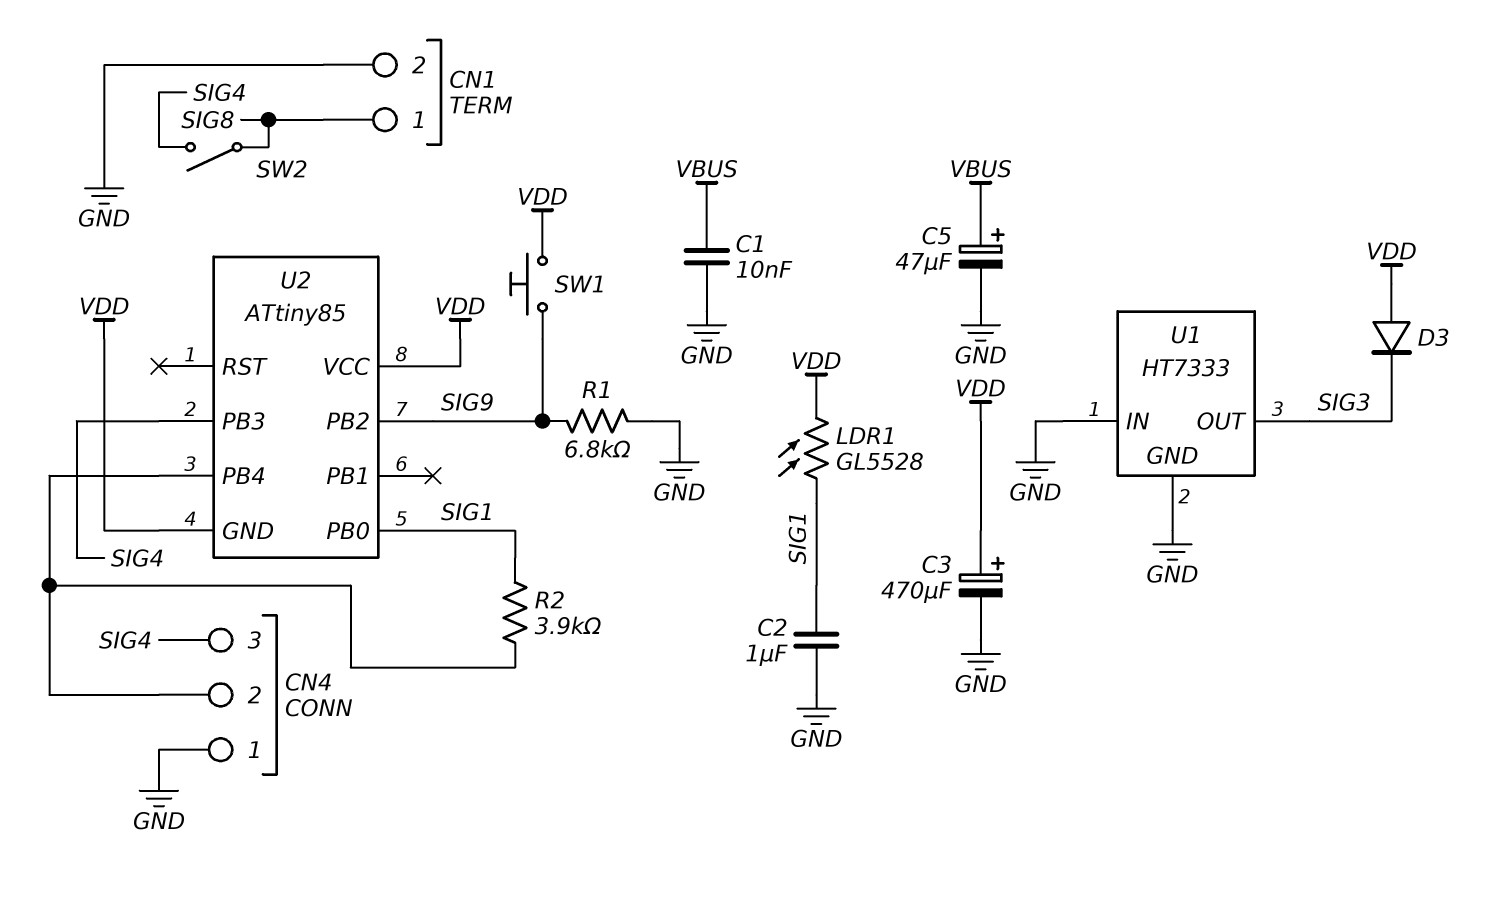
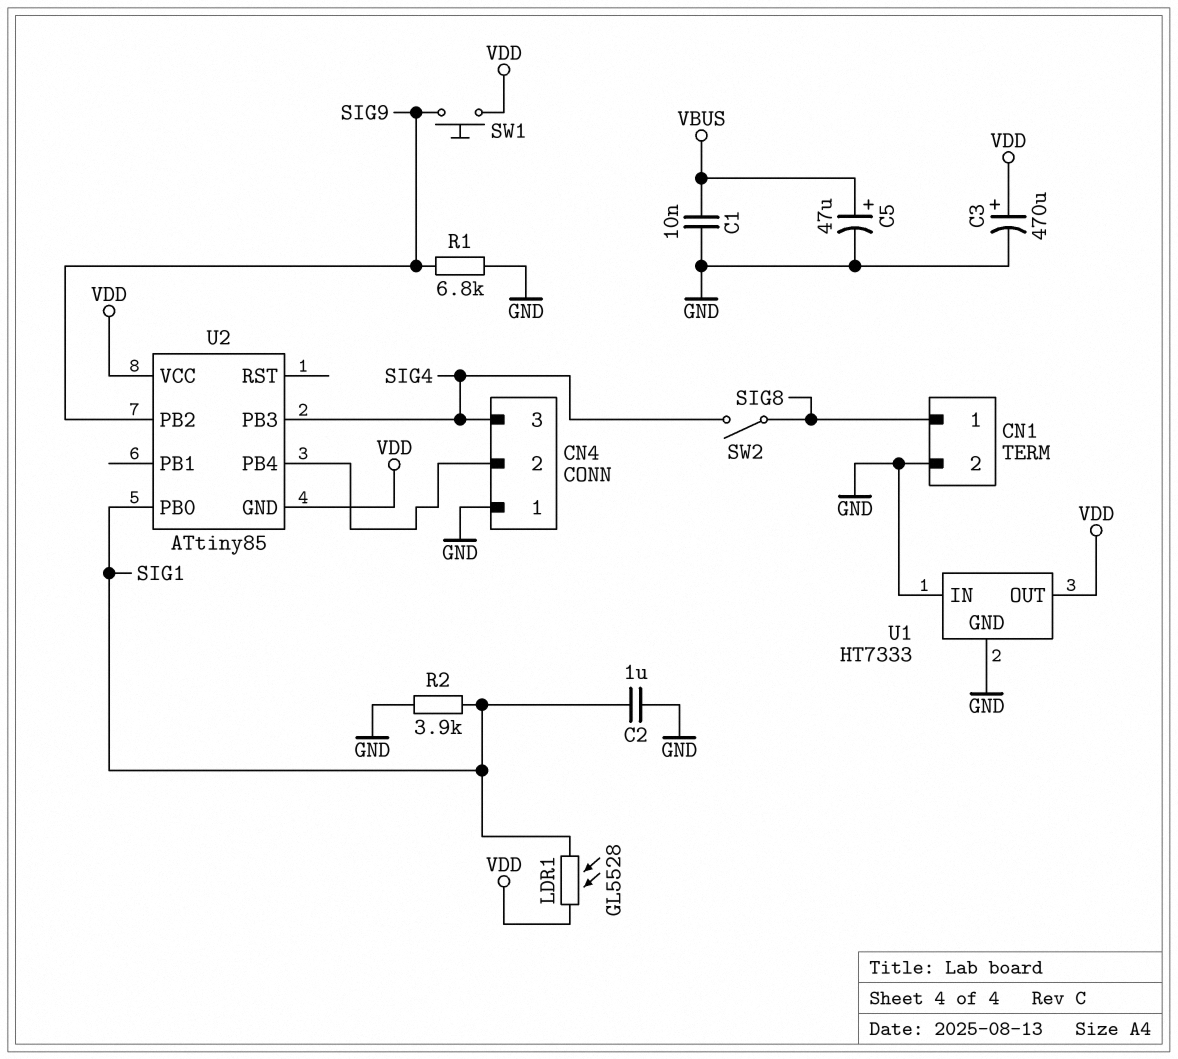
D3: diode (A VDD, K SIG3) -> none
R2: 3.9k (CN4/2, SIG1) -> 3.9k (GND, SIG1)
U1 pin OUT: SIG3 -> VDD

